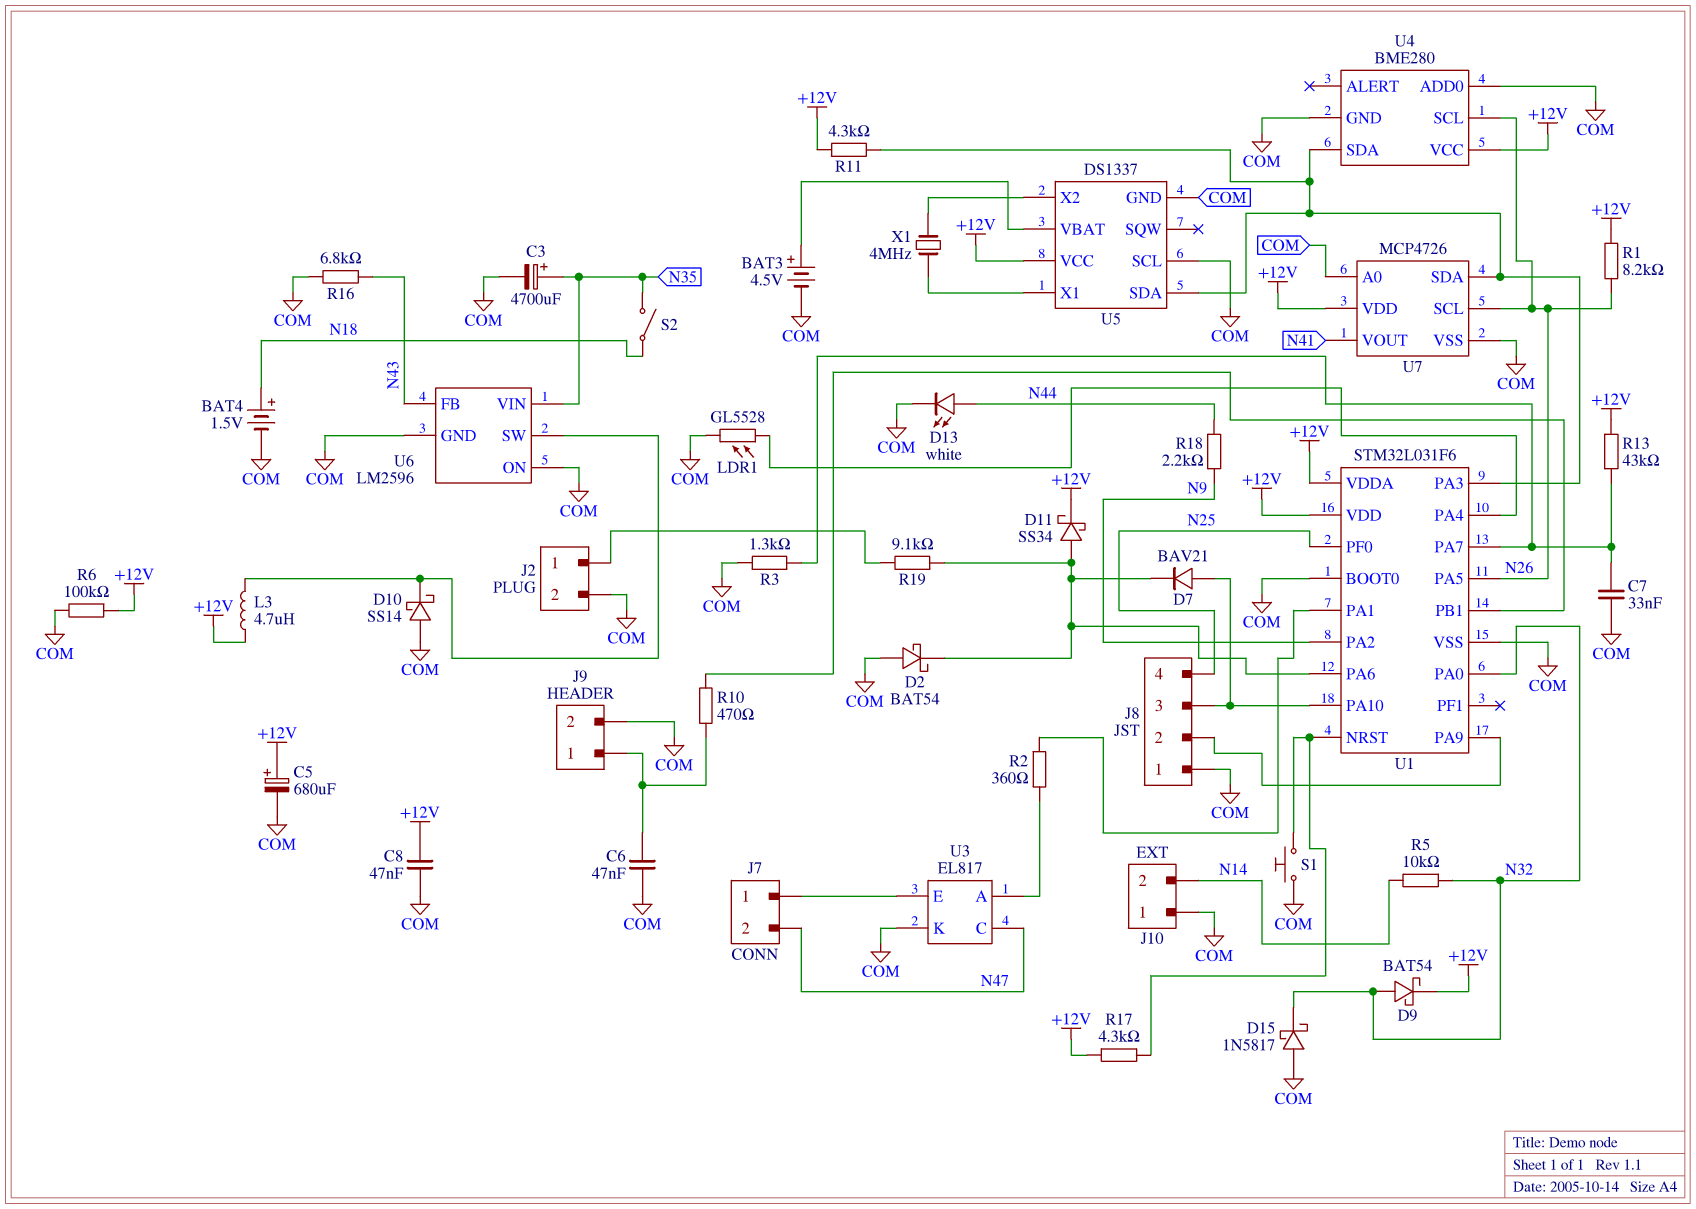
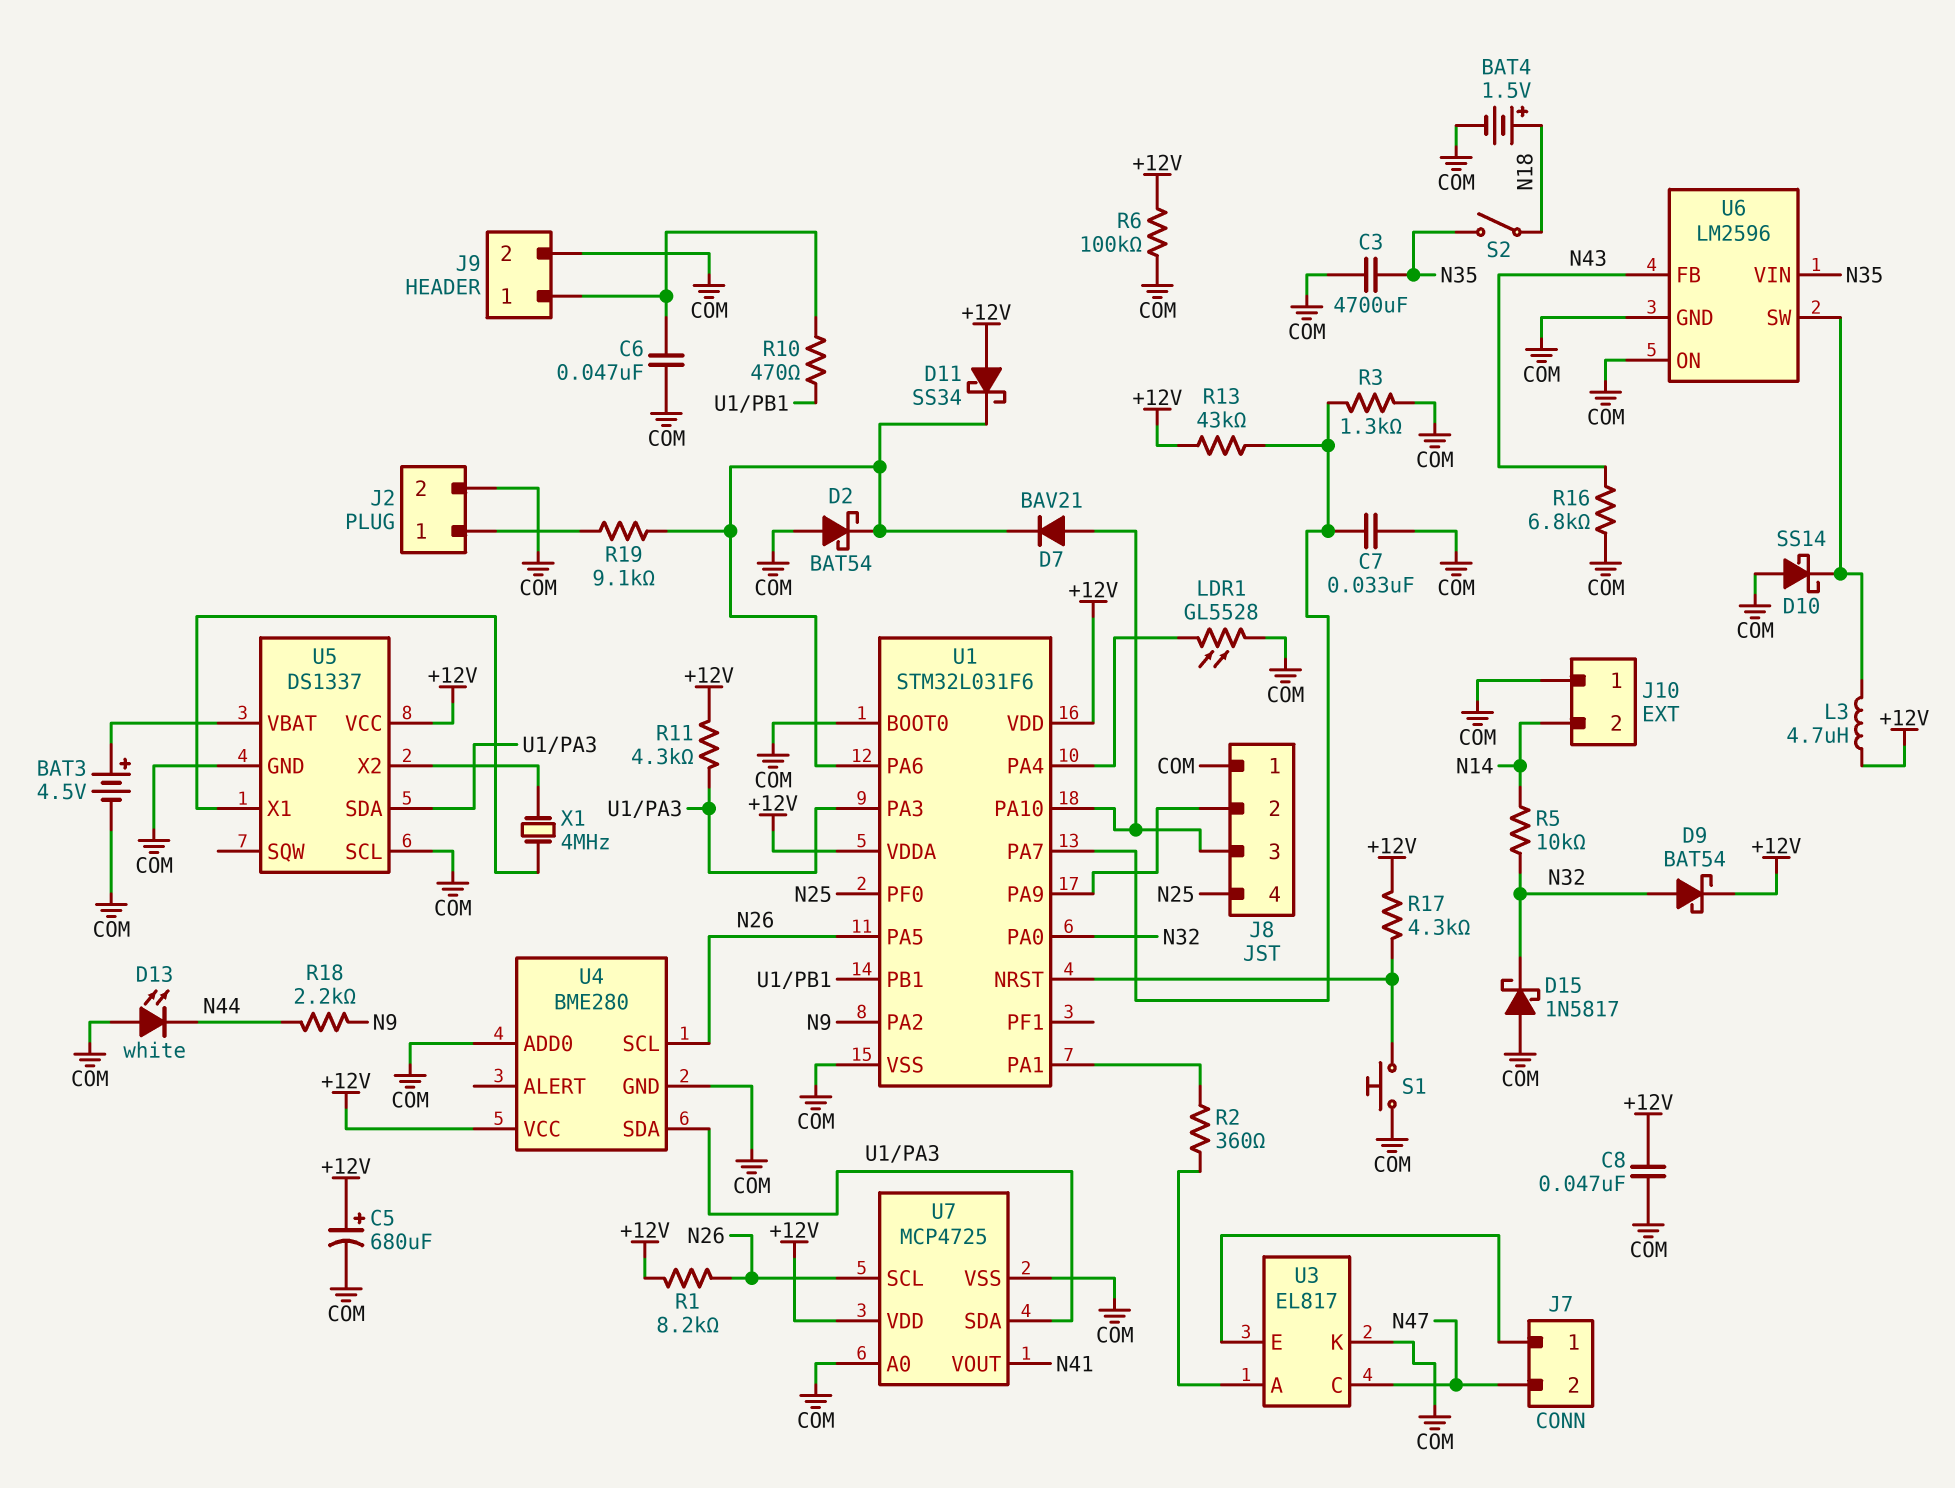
C3: 4700uF (plus N35, minus COM) -> 4700uF (COM, N35)
D11: schottky SS34 (A U1/PA6, K +12V) -> schottky SS34 (A +12V, K U1/PA6)
D13: LED white (A N44, K COM) -> LED white (A COM, K N44)
U7: MCP4726 -> MCP4725

